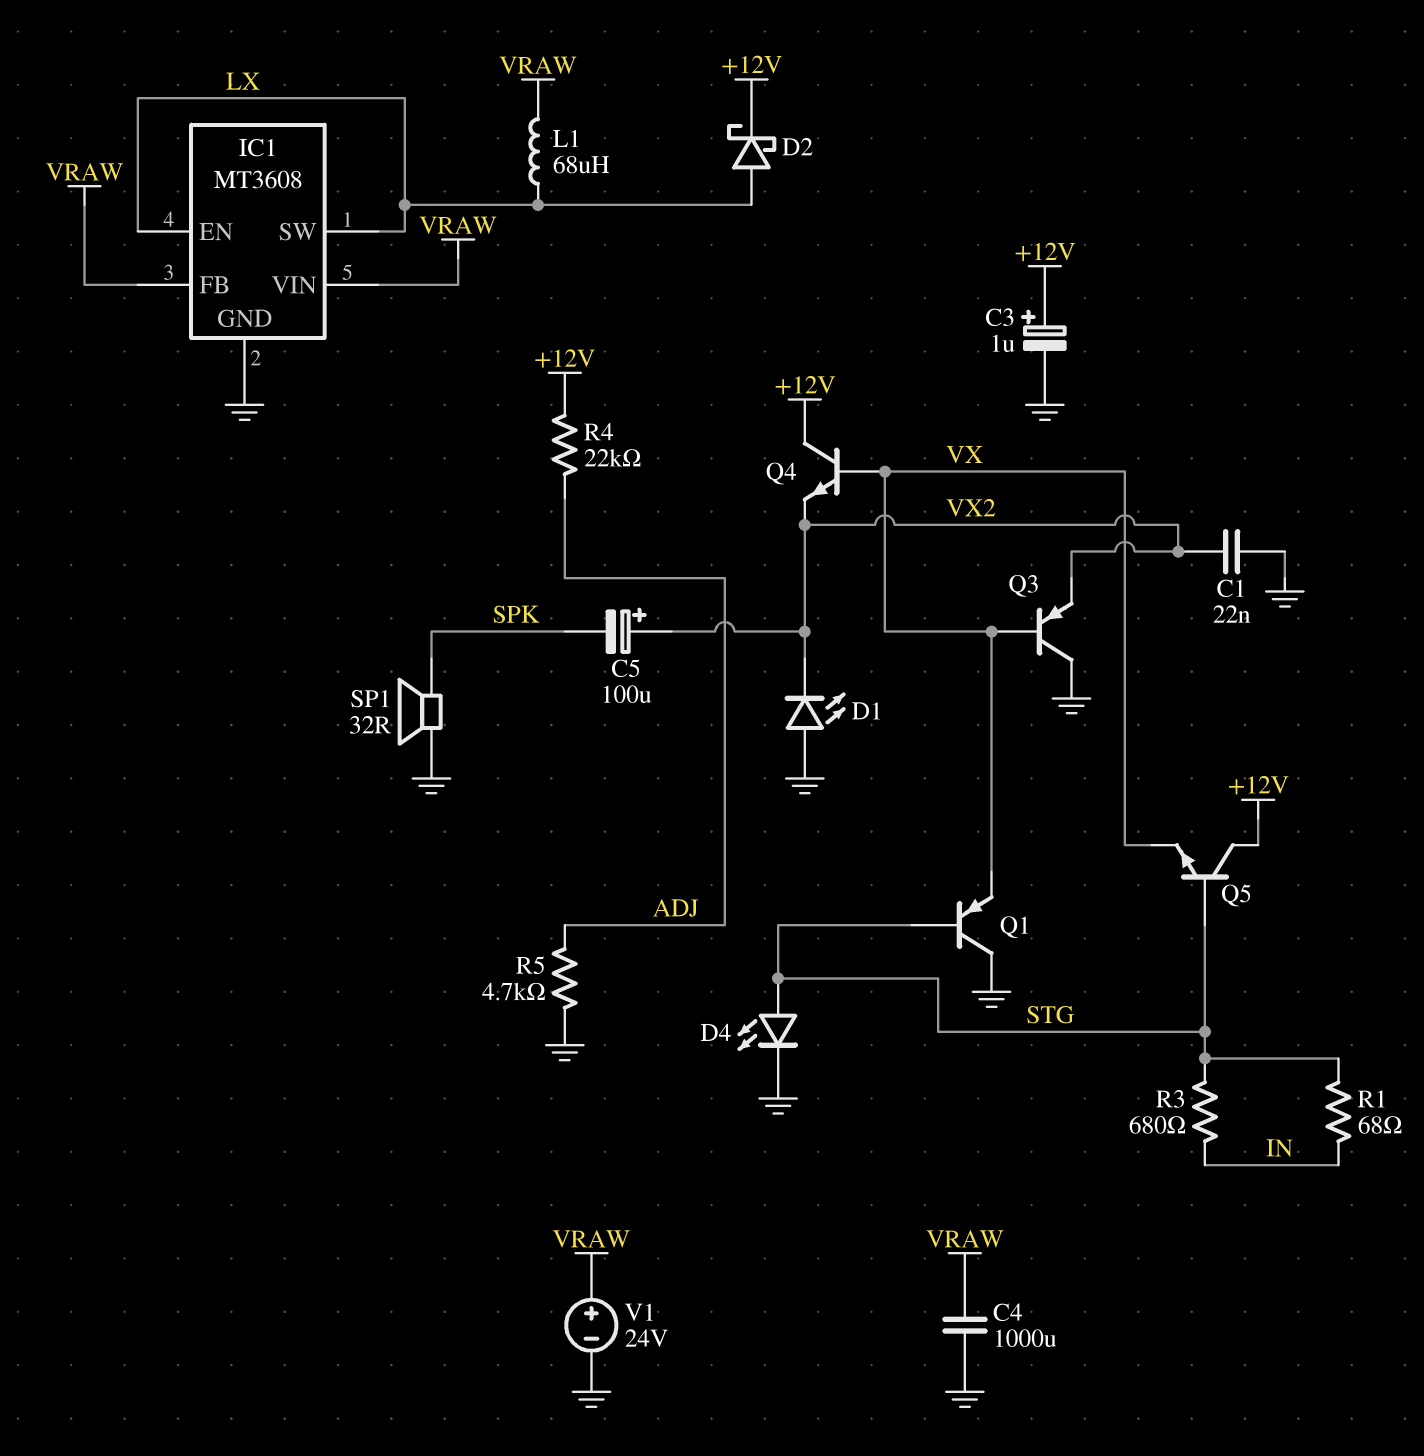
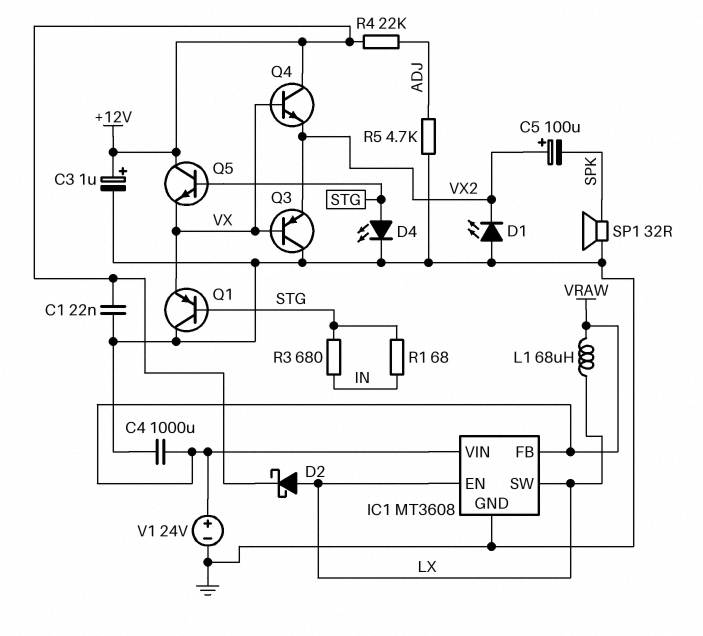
C1: 22nF (GND, VX2) -> 22nF (+12V, GND)

